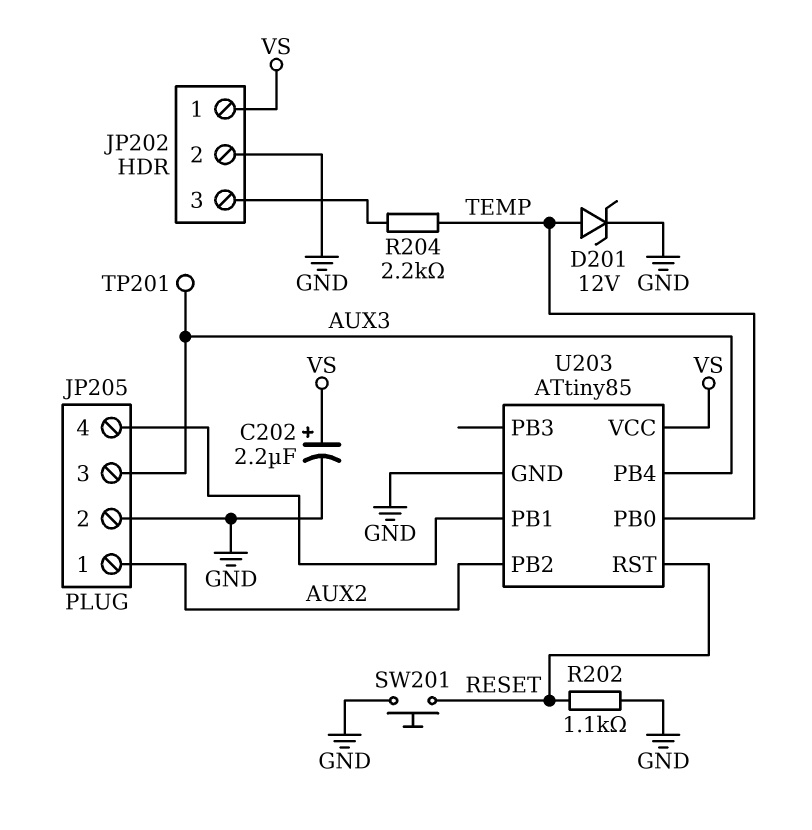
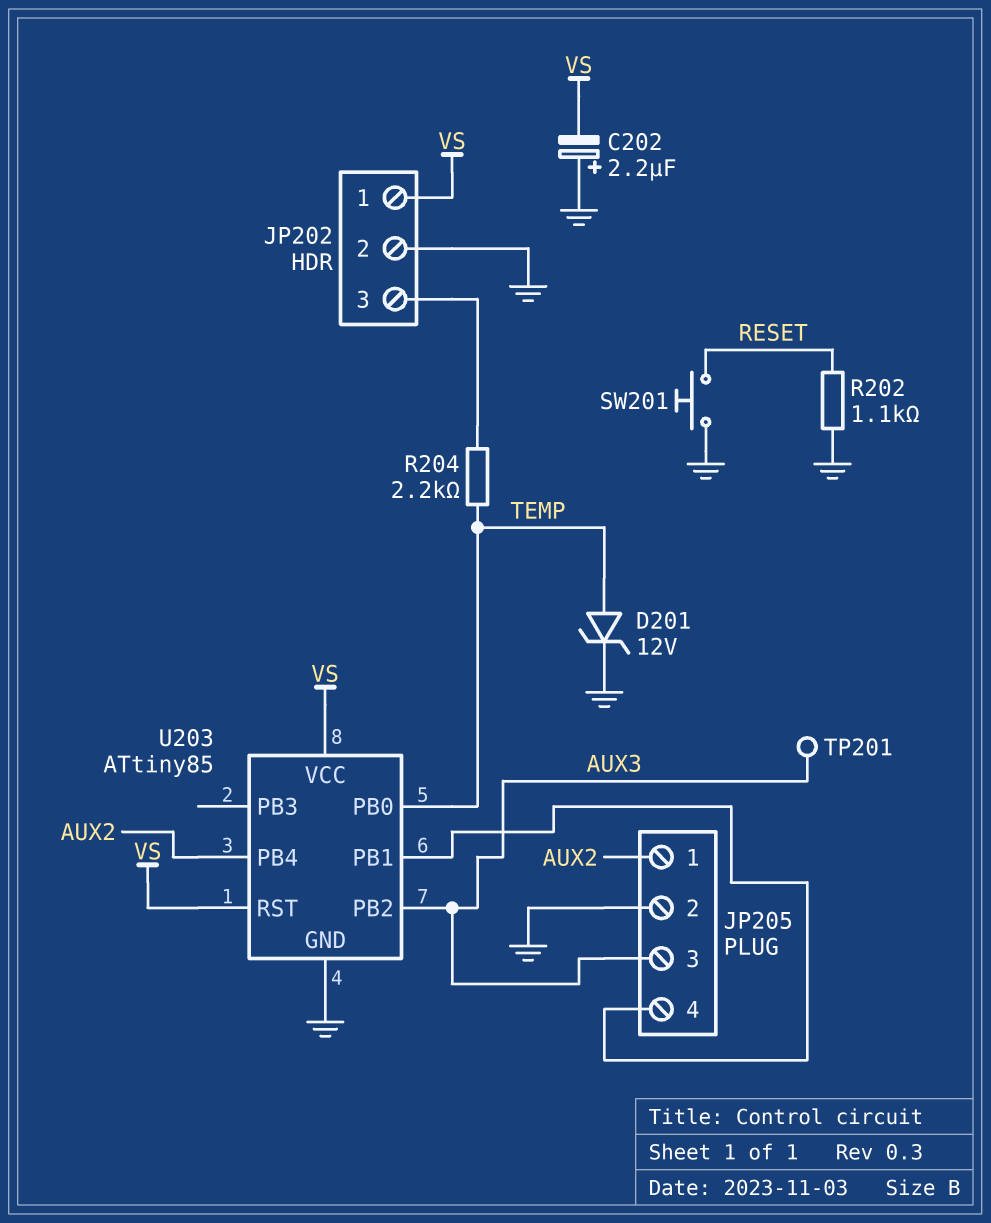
C202: 2.2uF (plus VS, minus GND) -> 2.2uF (plus GND, minus VS)
U203 pin PB2: AUX2 -> AUX3
U203 pin PB4: AUX3 -> AUX2
U203 pin RST: RESET -> VS

